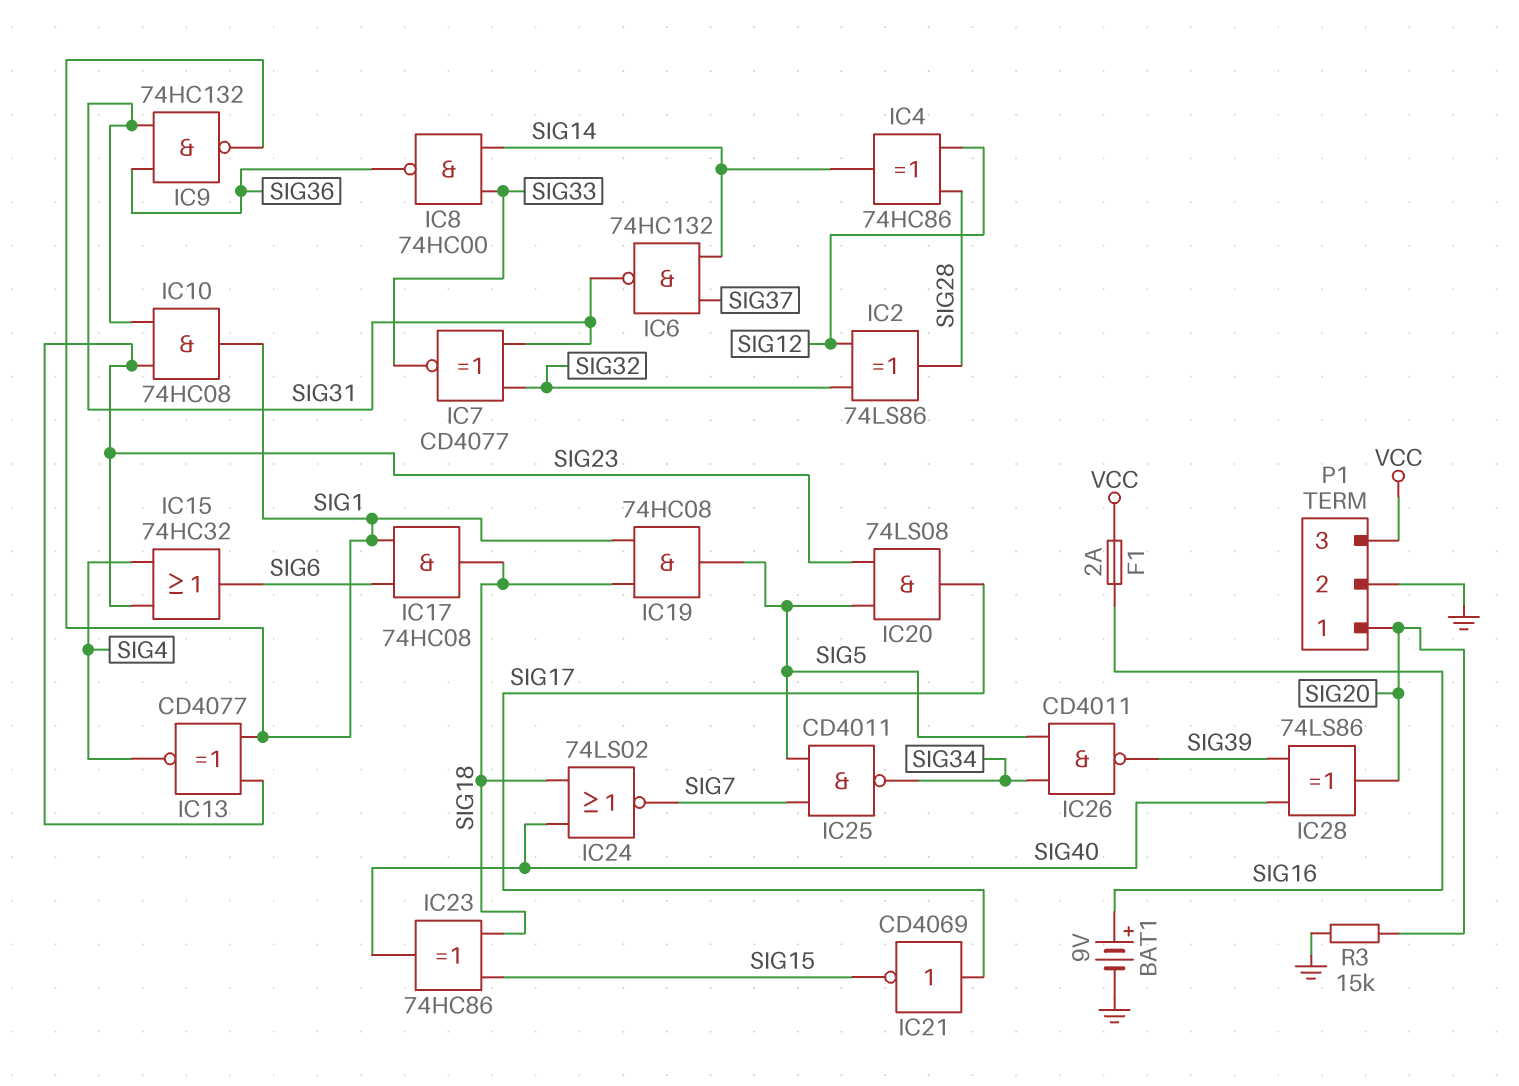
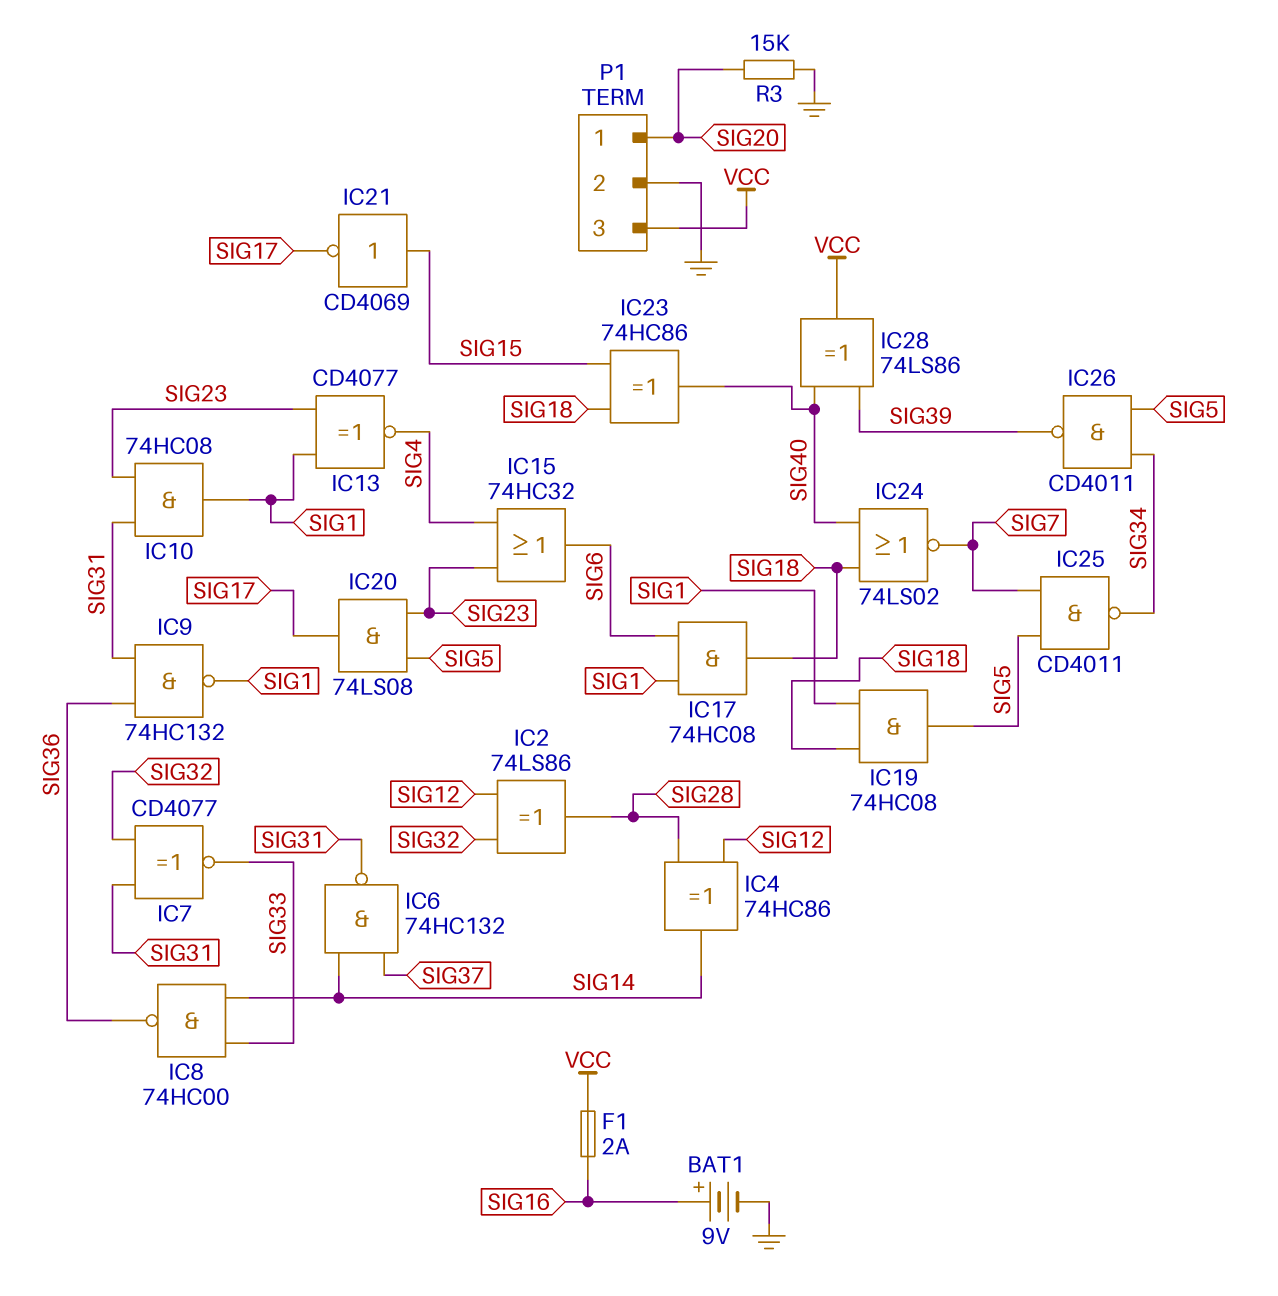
IC21: NOT CD4069 (in SIG17, out SIG15) -> NOT CD4069 (in SIG15, out SIG17)
IC28: XOR 74LS86 (in SIG39, in SIG40, out SIG20) -> XOR 74LS86 (in SIG39, in SIG40, out VCC)

